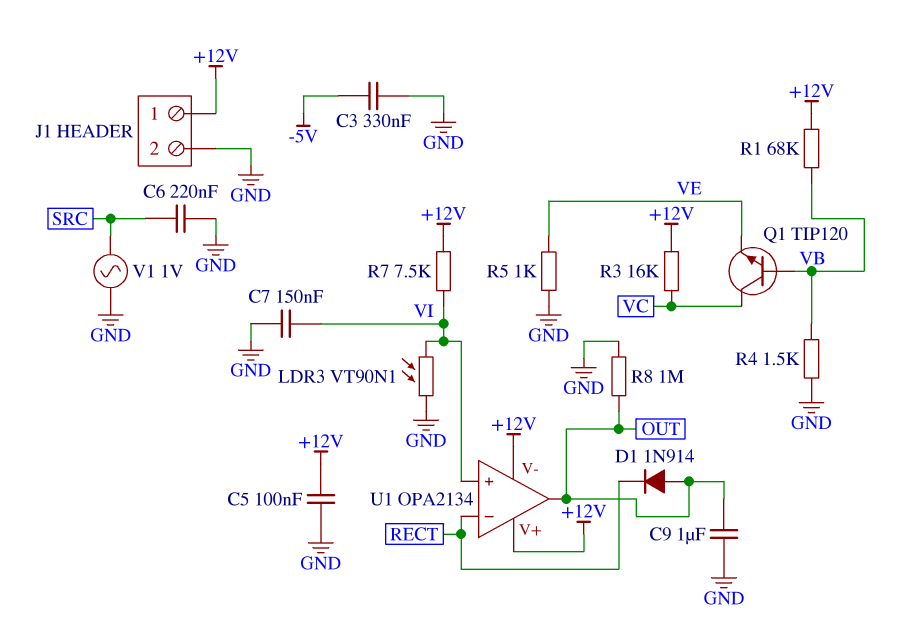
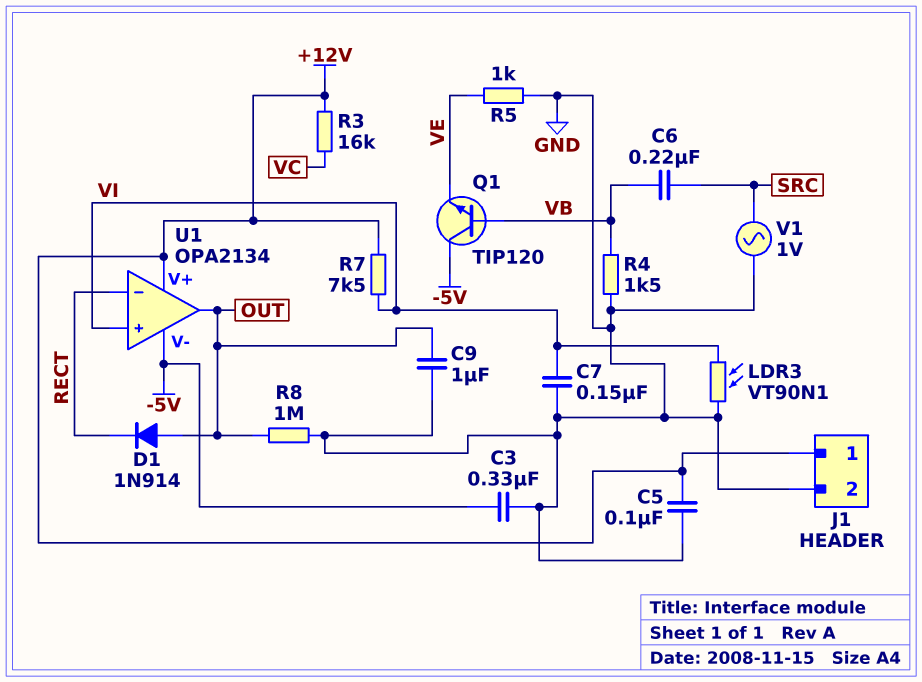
C6: 220nF (GND, SRC) -> 220nF (SRC, VB)
Q1: NPN TIP120 (B VB, C VC, E VE) -> NPN TIP120 (B VB, C -5V, E VE)
R1: 68k (+12V, VB) -> none
U1 pin V-: +12V -> -5V

